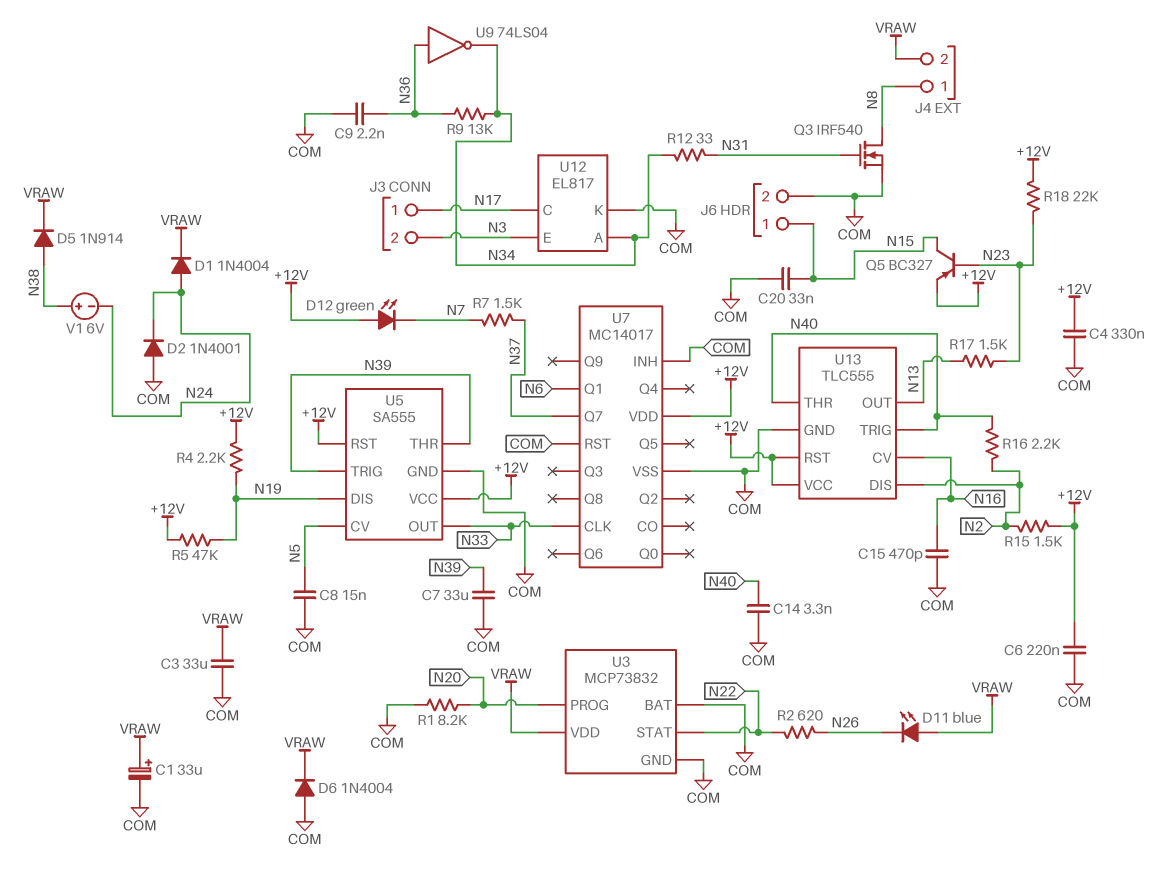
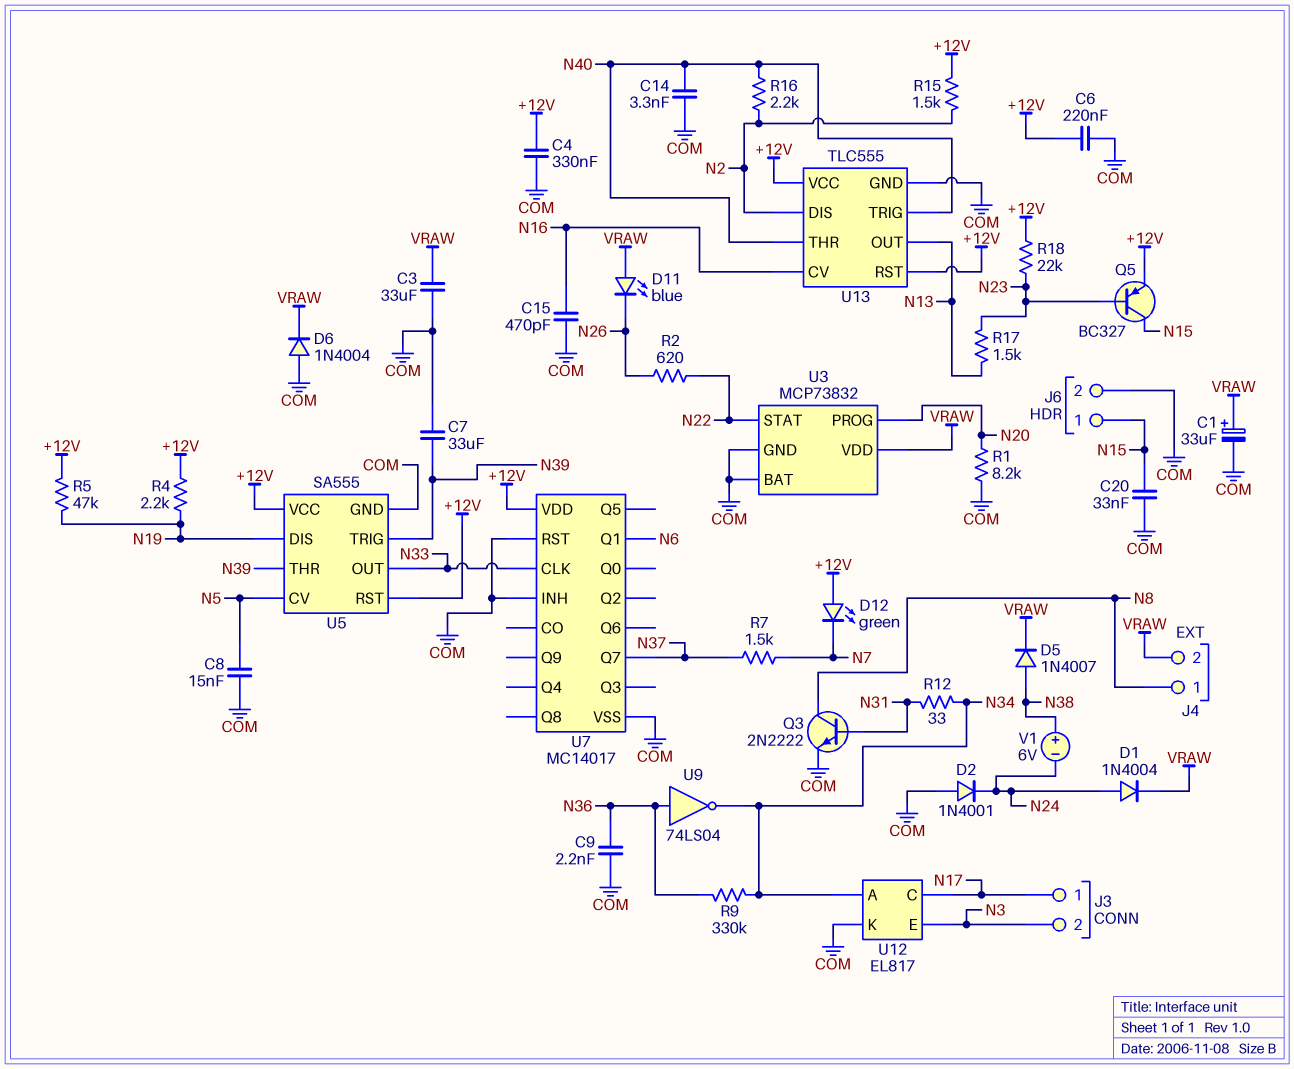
D5: diode 1N914 (A N38, K VRAW) -> diode 1N4007 (A N38, K VRAW)
Q3: NMOS IRF540 (G N31, D N8, S COM) -> NPN 2N2222 (B N31, C N8, E COM)
R9: 13k (N34, N36) -> 330k (N34, N36)

